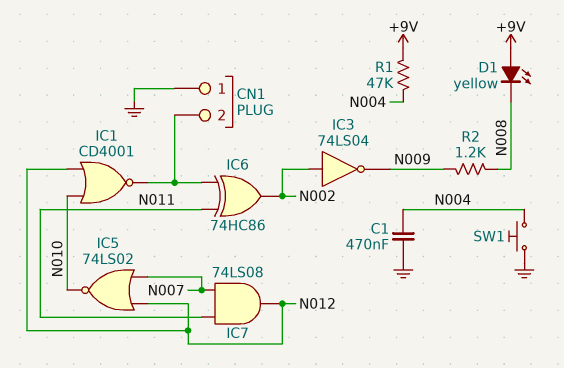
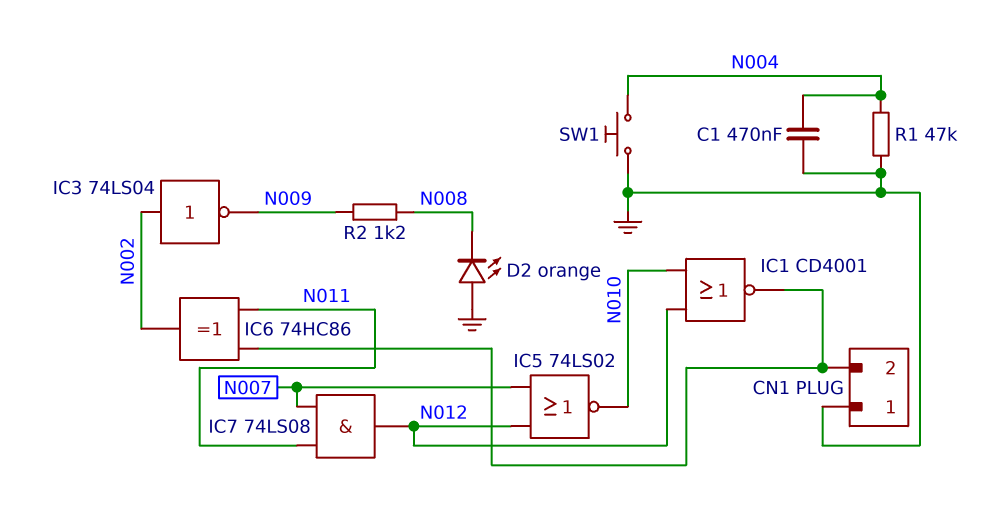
D1: LED yellow (A +9V, K N008) -> none
D2: none -> LED orange (A GND, K N008)
R1: 47k (+9V, N004) -> 47k (GND, N004)

